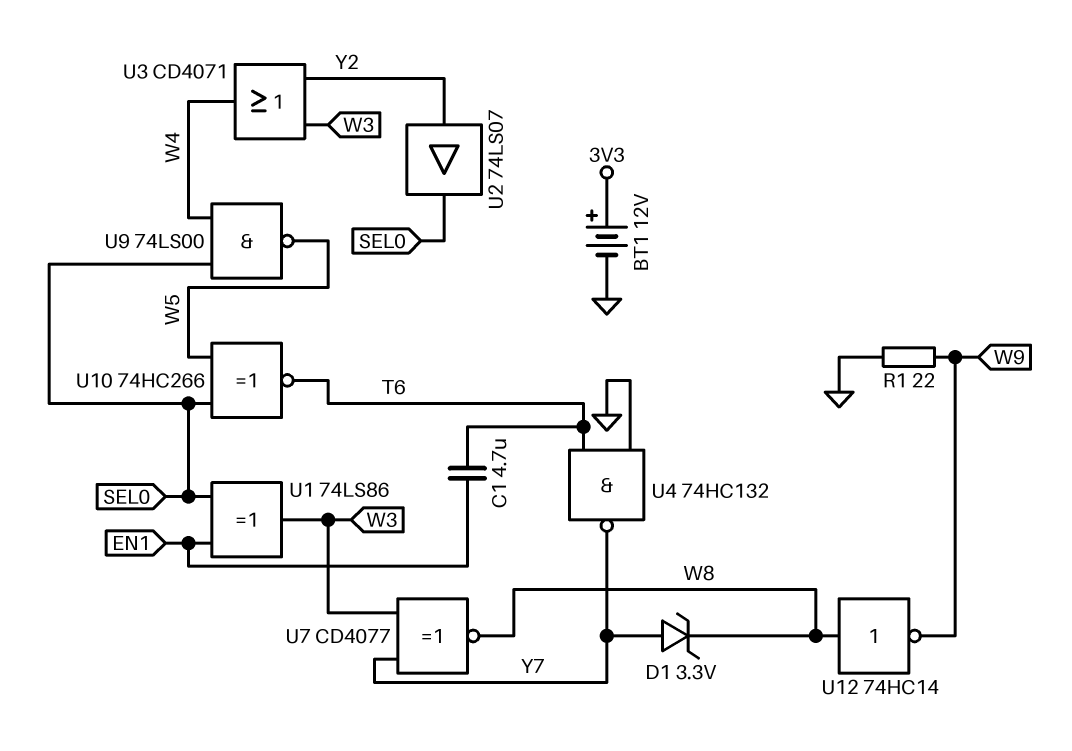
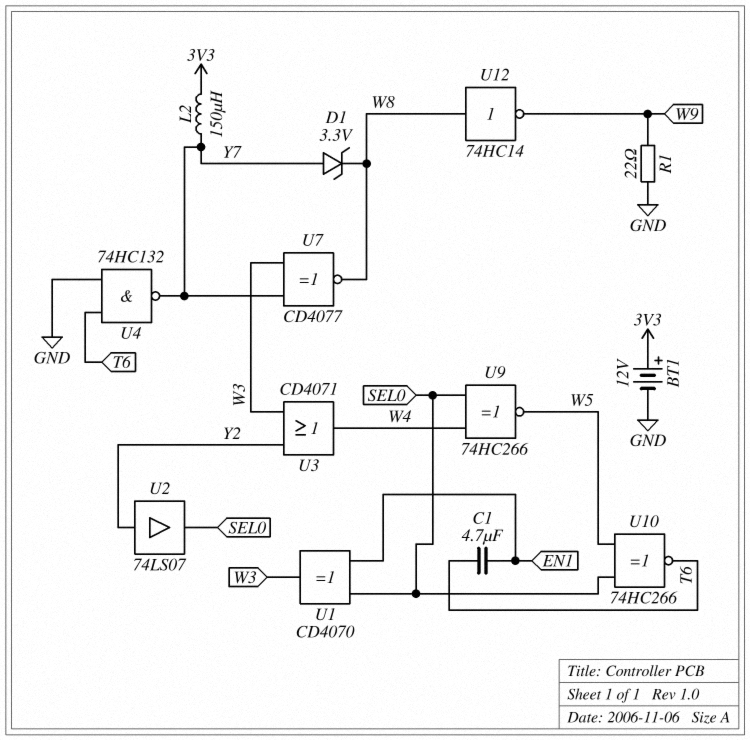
L2: none -> 150uH (3V3, Y7)
U1: XOR 74LS86 (in EN1, in SEL0, out W3) -> XOR CD4070 (in EN1, in SEL0, out W3)
U9: NAND 74LS00 (in SEL0, in W4, out W5) -> XNOR 74HC266 (in SEL0, in W4, out W5)

